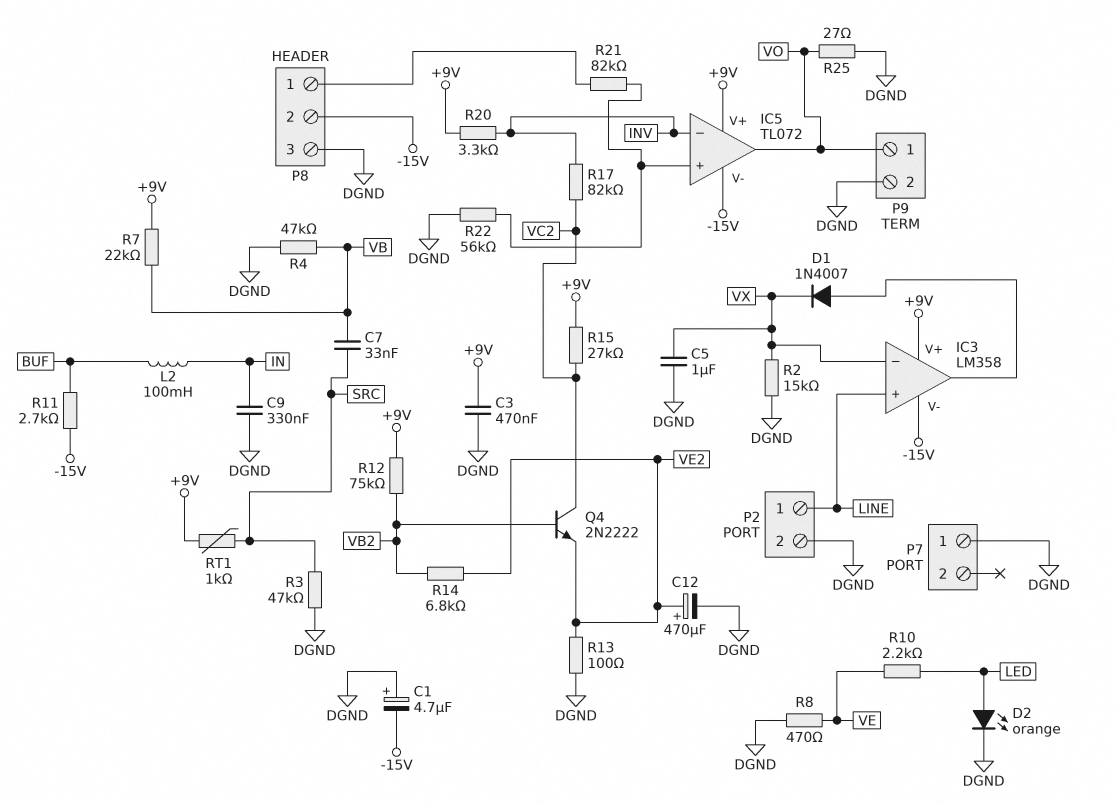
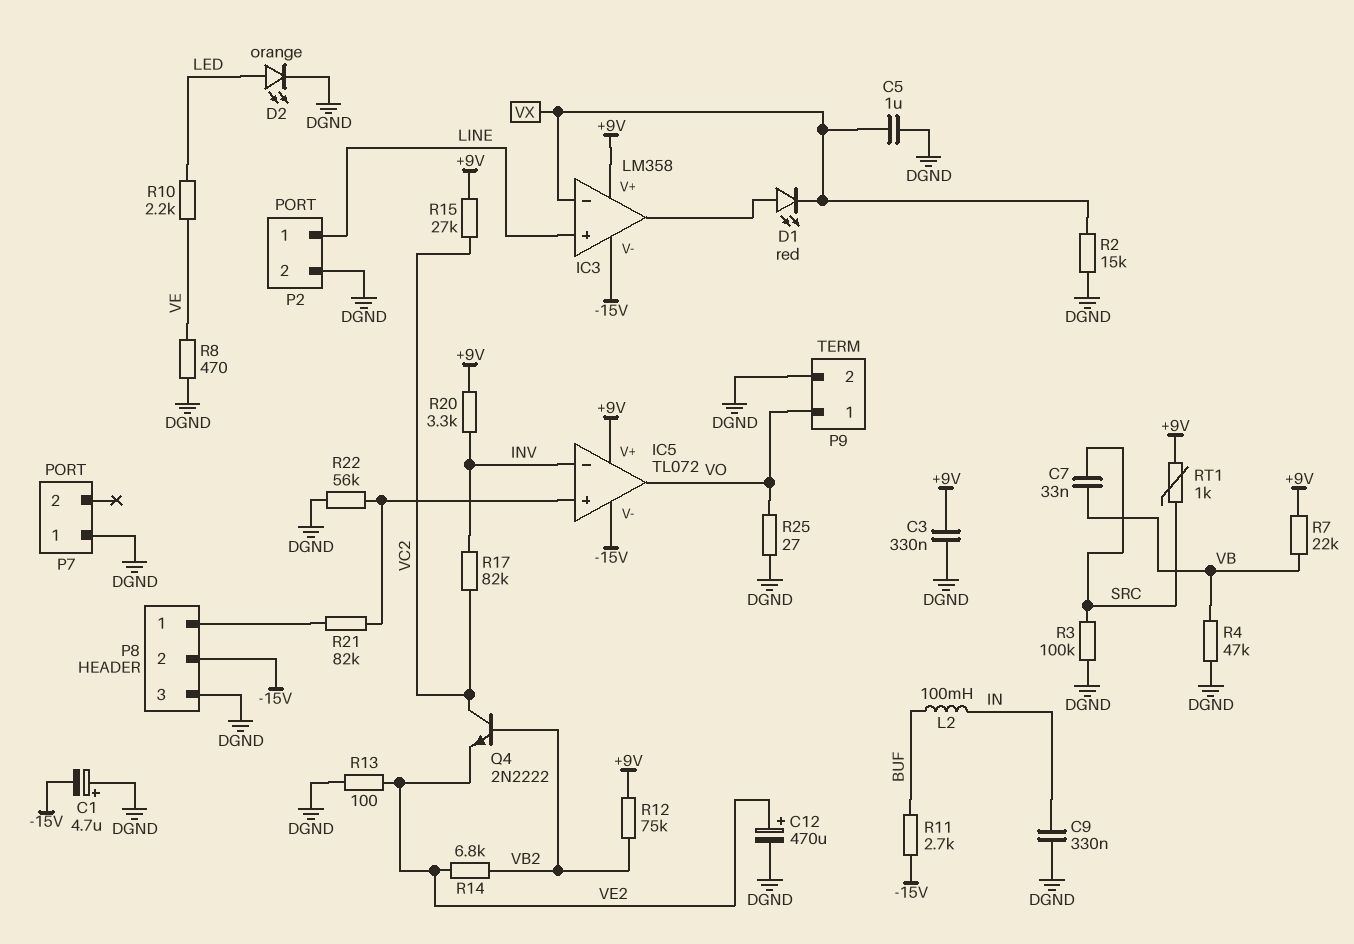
C3: 470nF (+9V, DGND) -> 330nF (+9V, DGND)
D1: diode 1N4007 (A IC3/out, K VX) -> LED red (A IC3/out, K VX)
R3: 47k (DGND, SRC) -> 100k (DGND, SRC)

